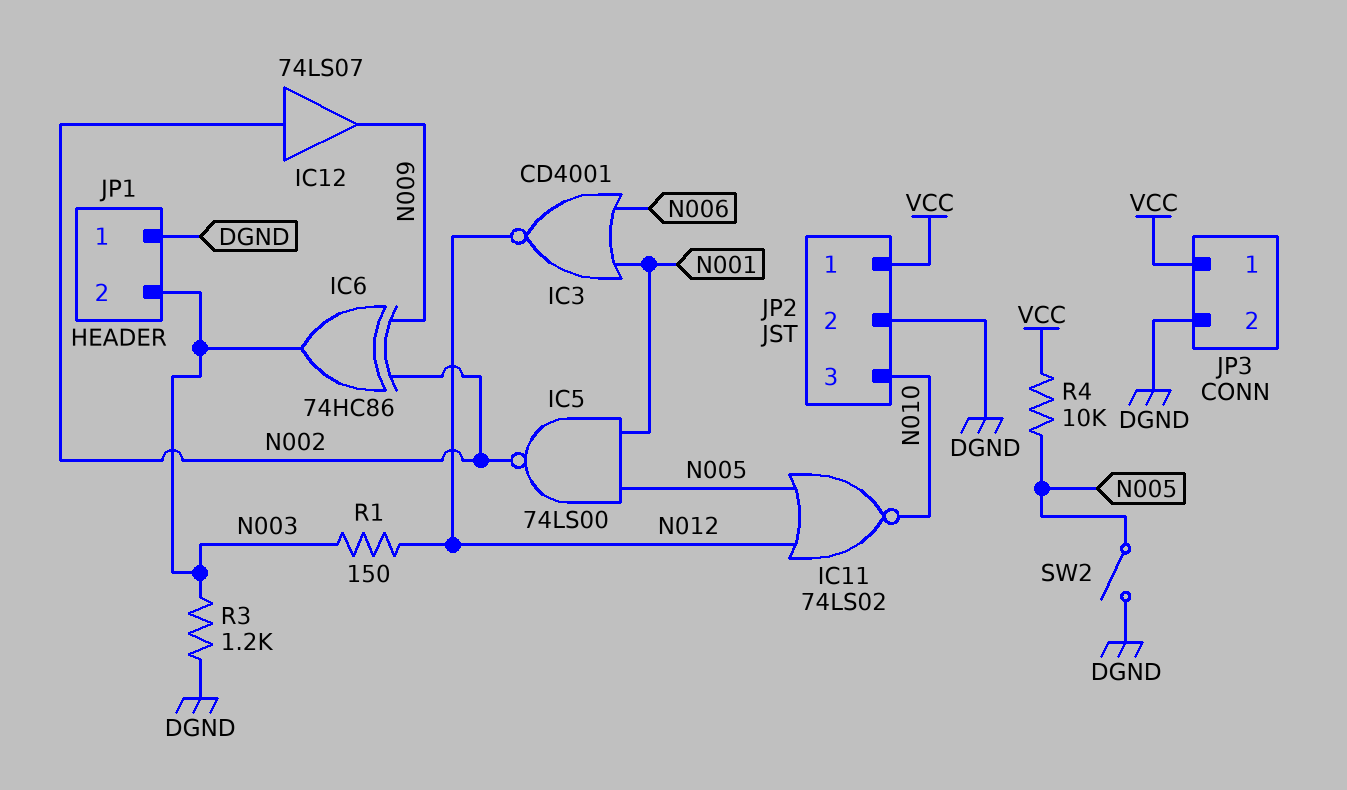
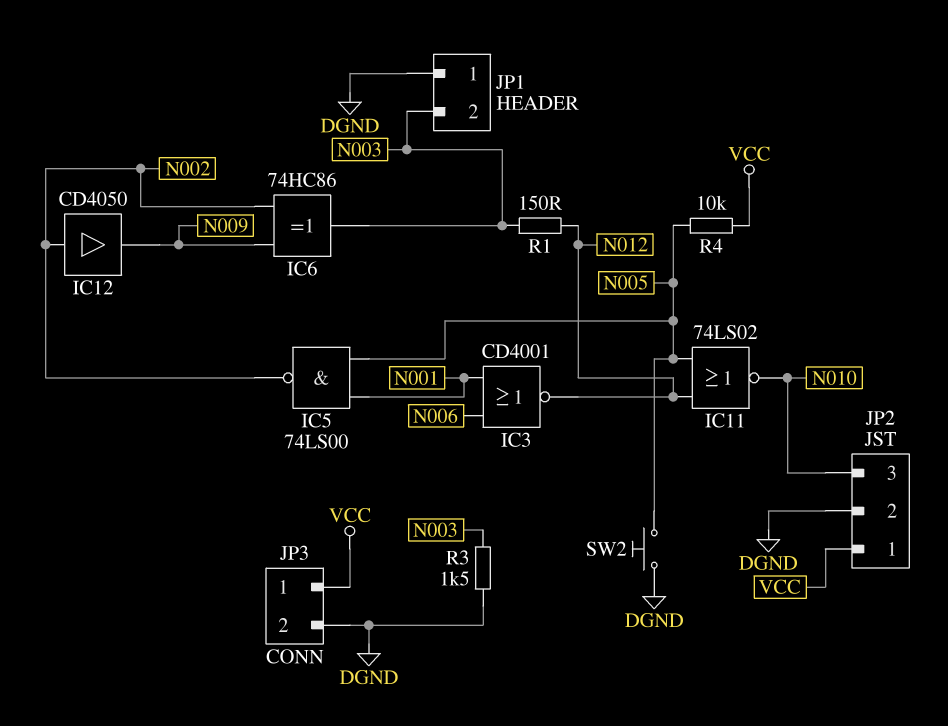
IC12: buffer 74LS07 (in N002, out N009) -> buffer CD4050 (in N002, out N009)
R3: 1.2k (DGND, N003) -> 1.5k (DGND, N003)
SW2: switch (DGND, N005) -> button (DGND, N005)

